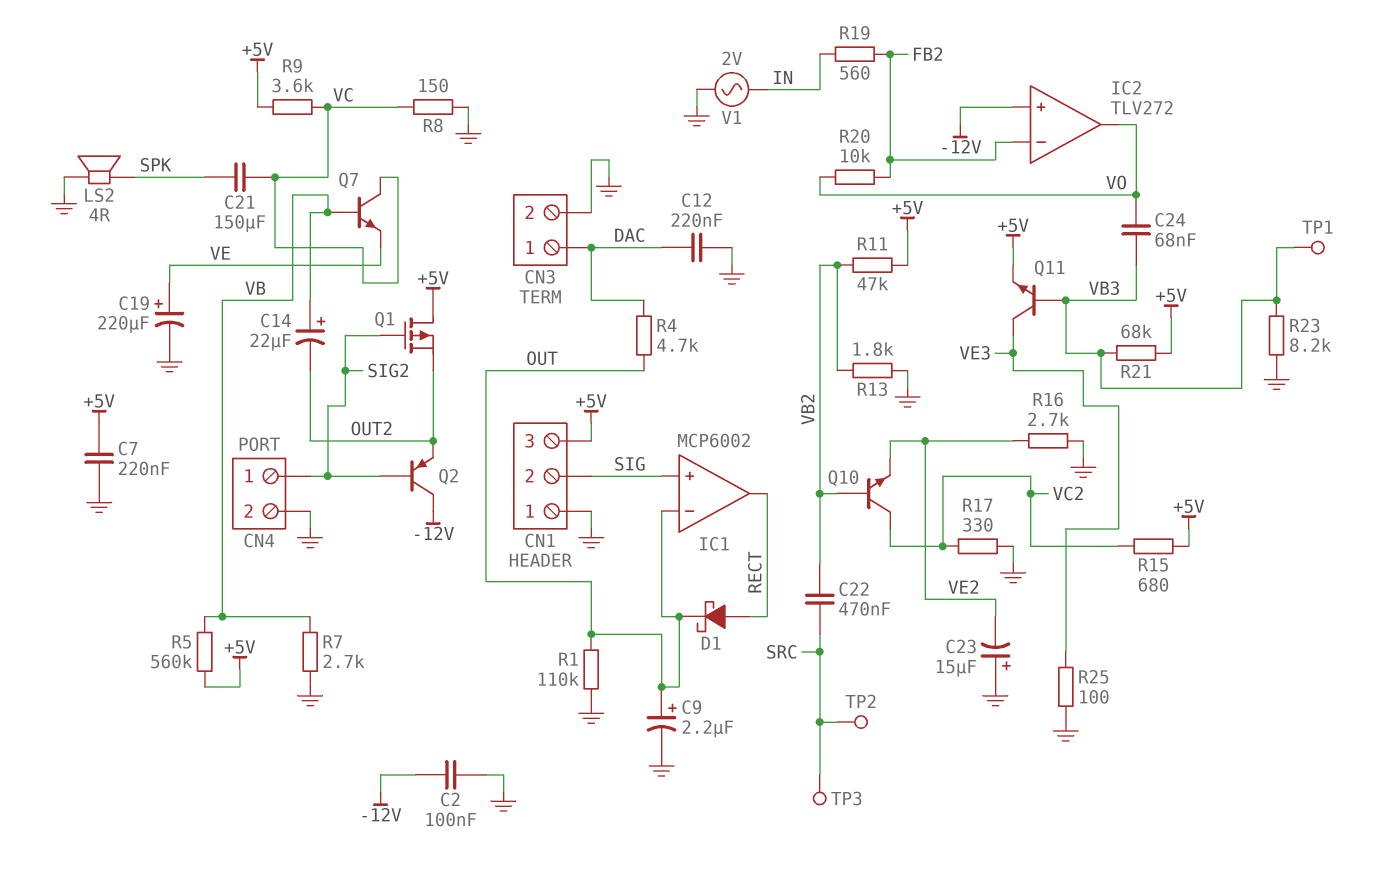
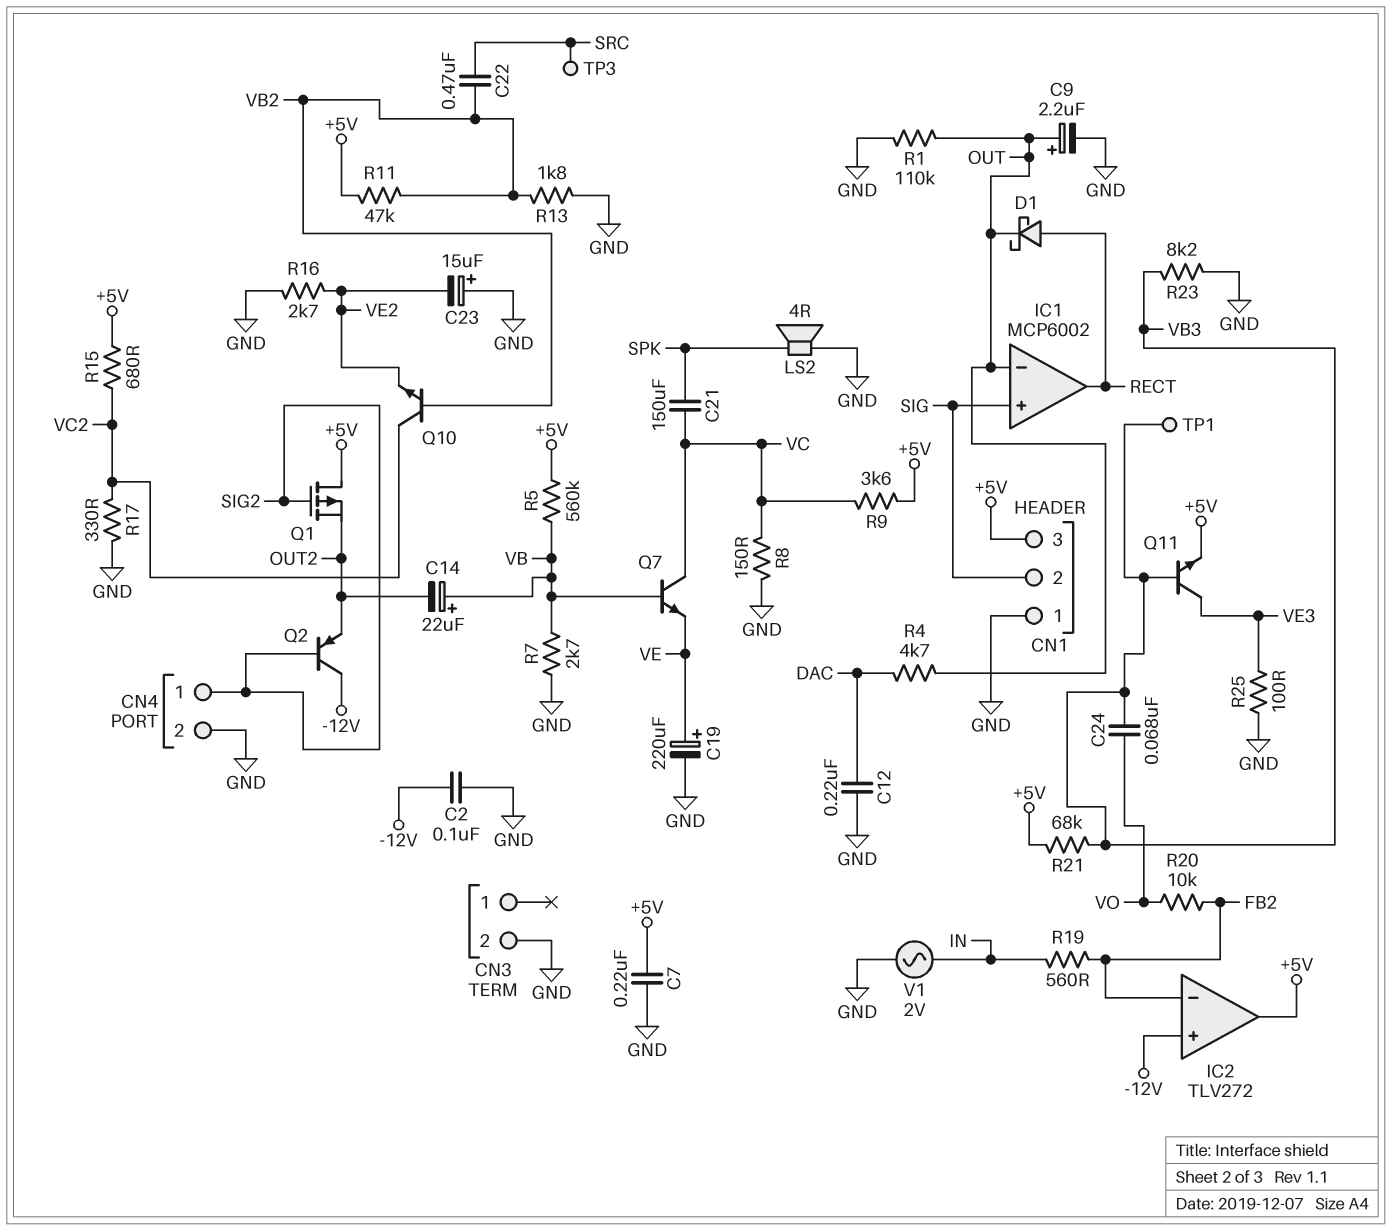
CN3 pin 1: DAC -> none
IC2 pin out: VO -> +5V
TP2: test point (SRC) -> none

